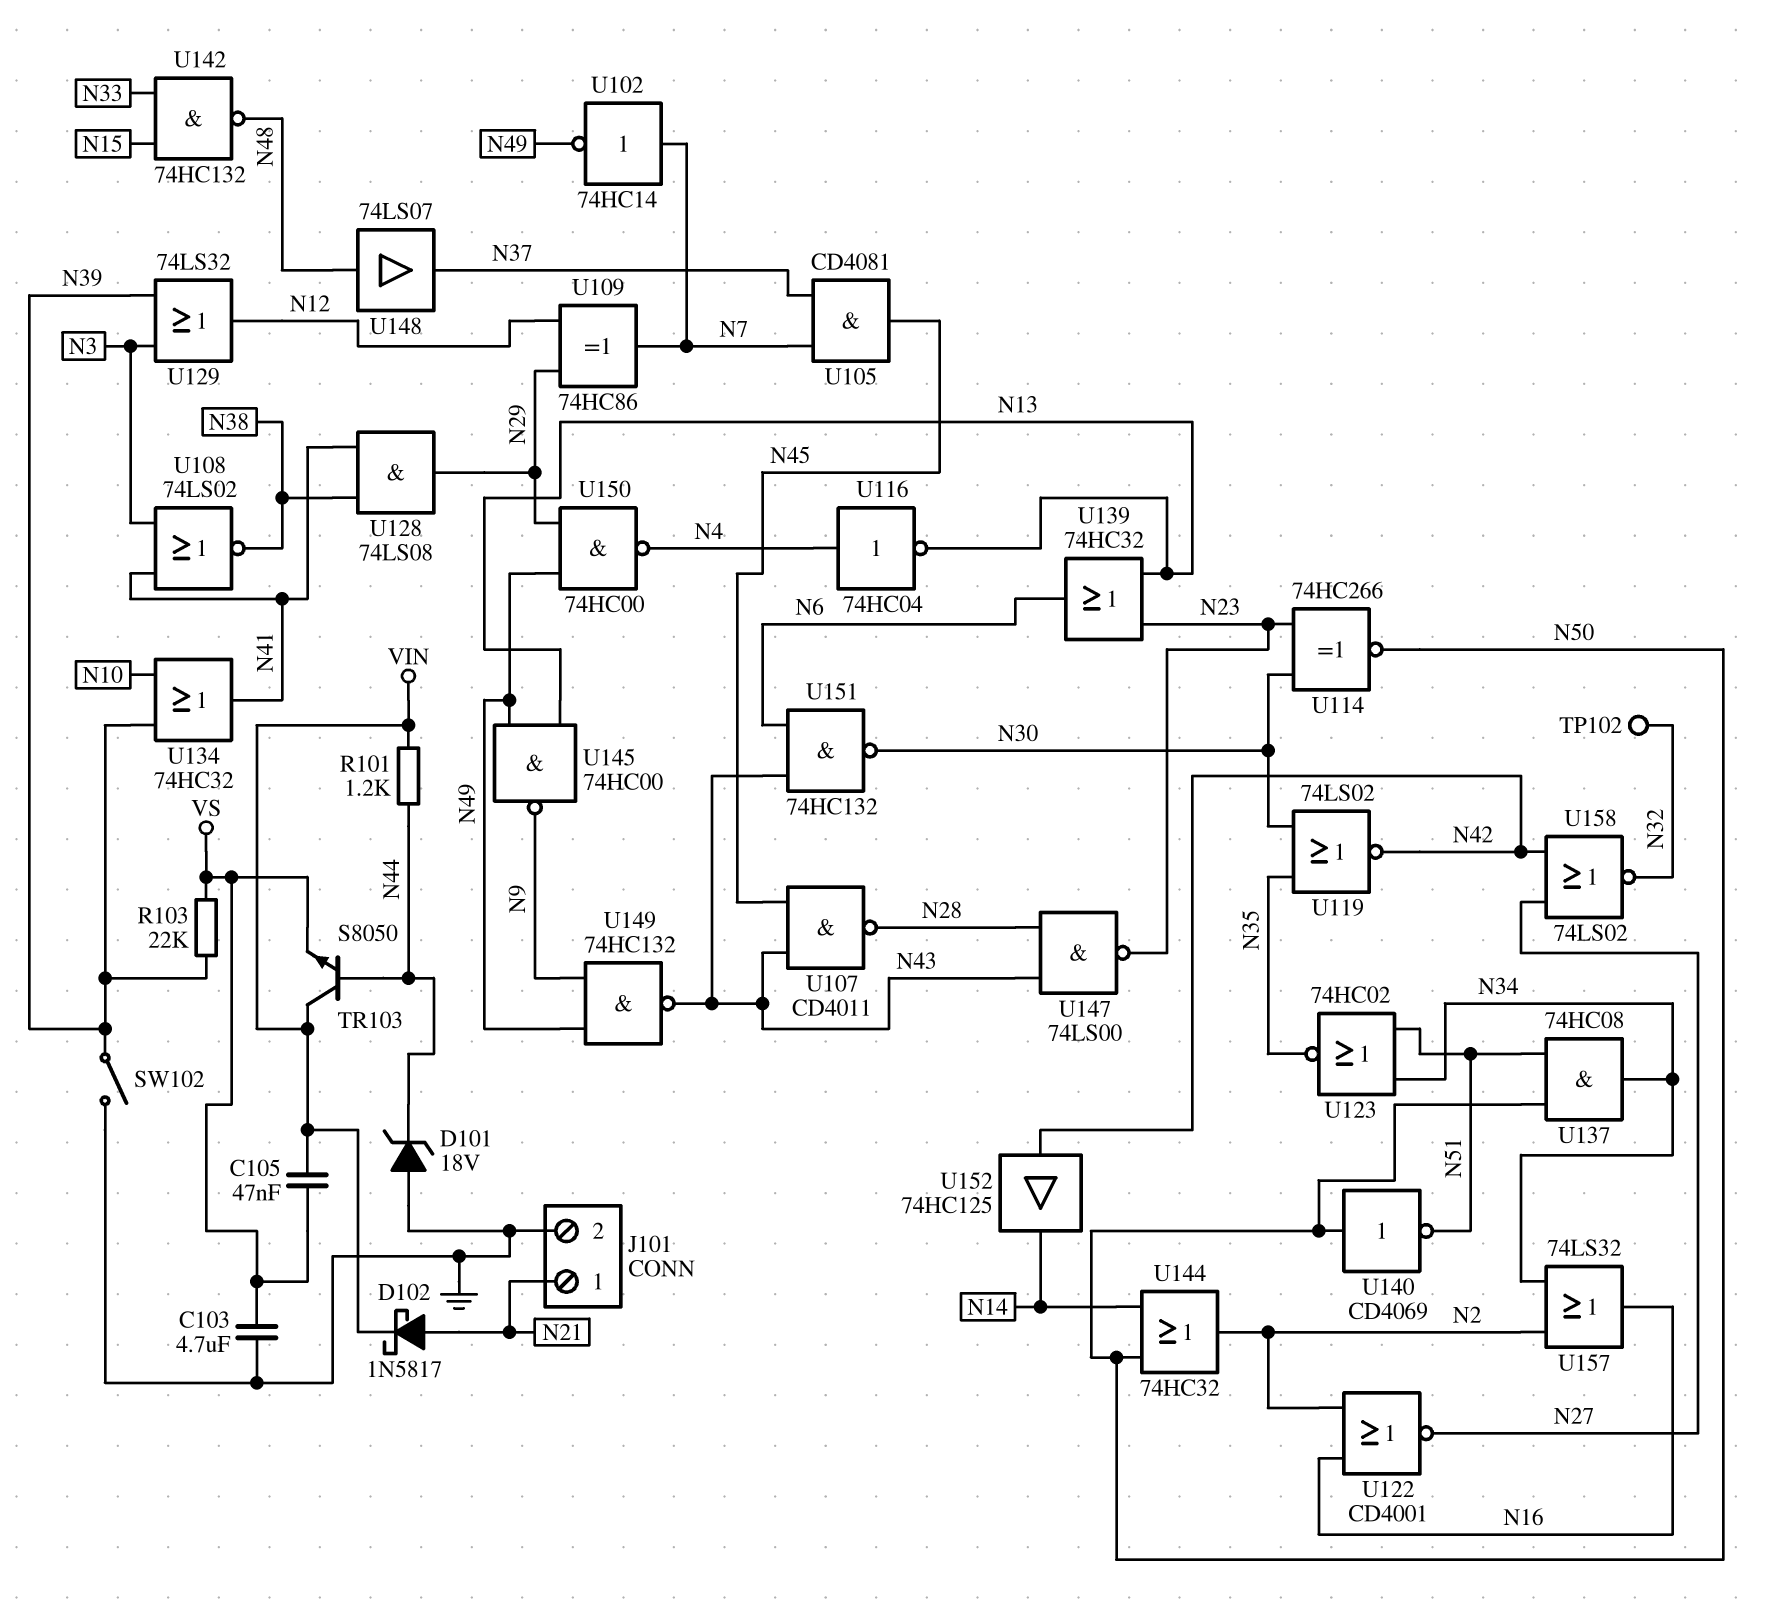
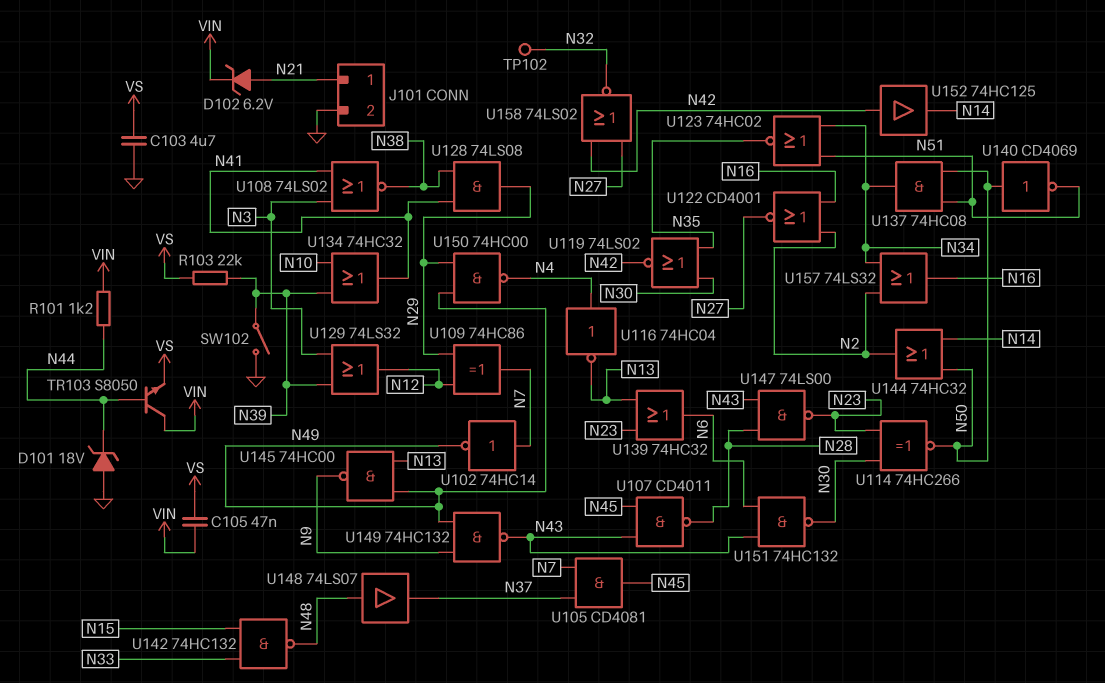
D102: schottky 1N5817 (A N21, K VIN) -> zener 6.2V (A N21, K VIN)

